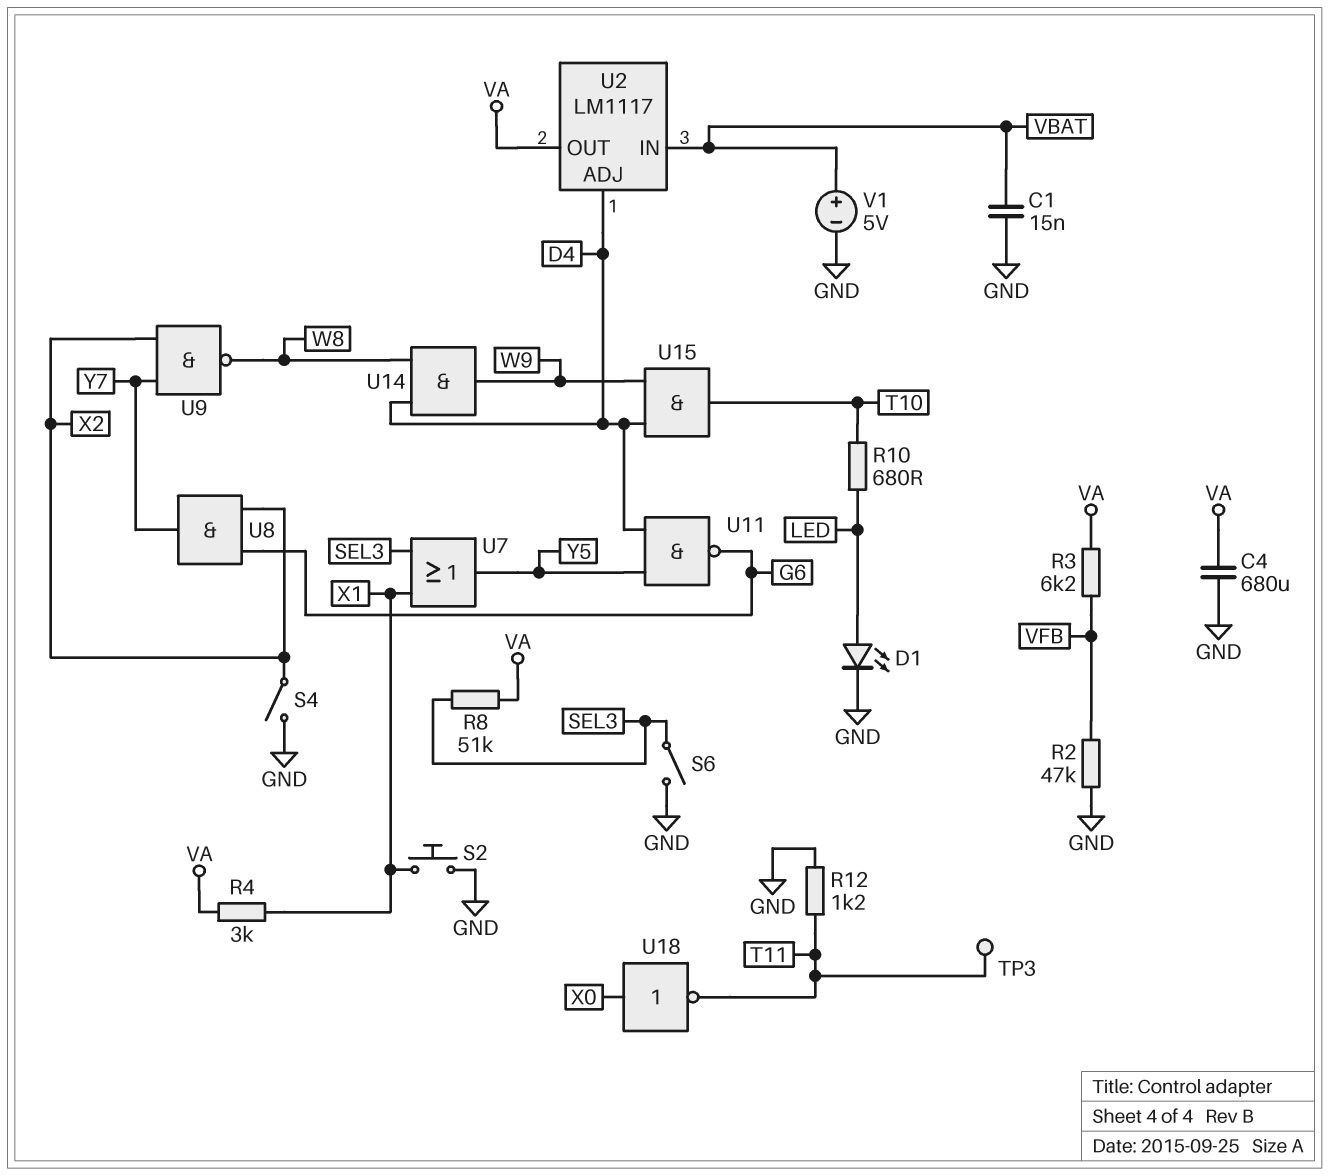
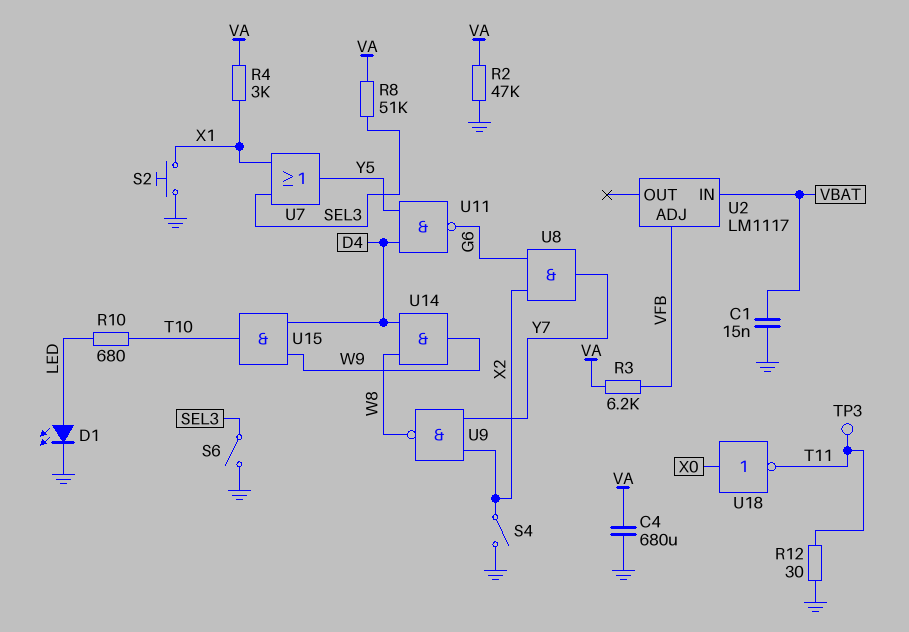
R2: 47k (GND, VFB) -> 47k (GND, VA)
R12: 1.2k (GND, T11) -> 30 (GND, T11)
U2 pin ADJ: D4 -> VFB
U2 pin OUT: VA -> none
V1: 5V (plus VBAT, minus GND) -> none

